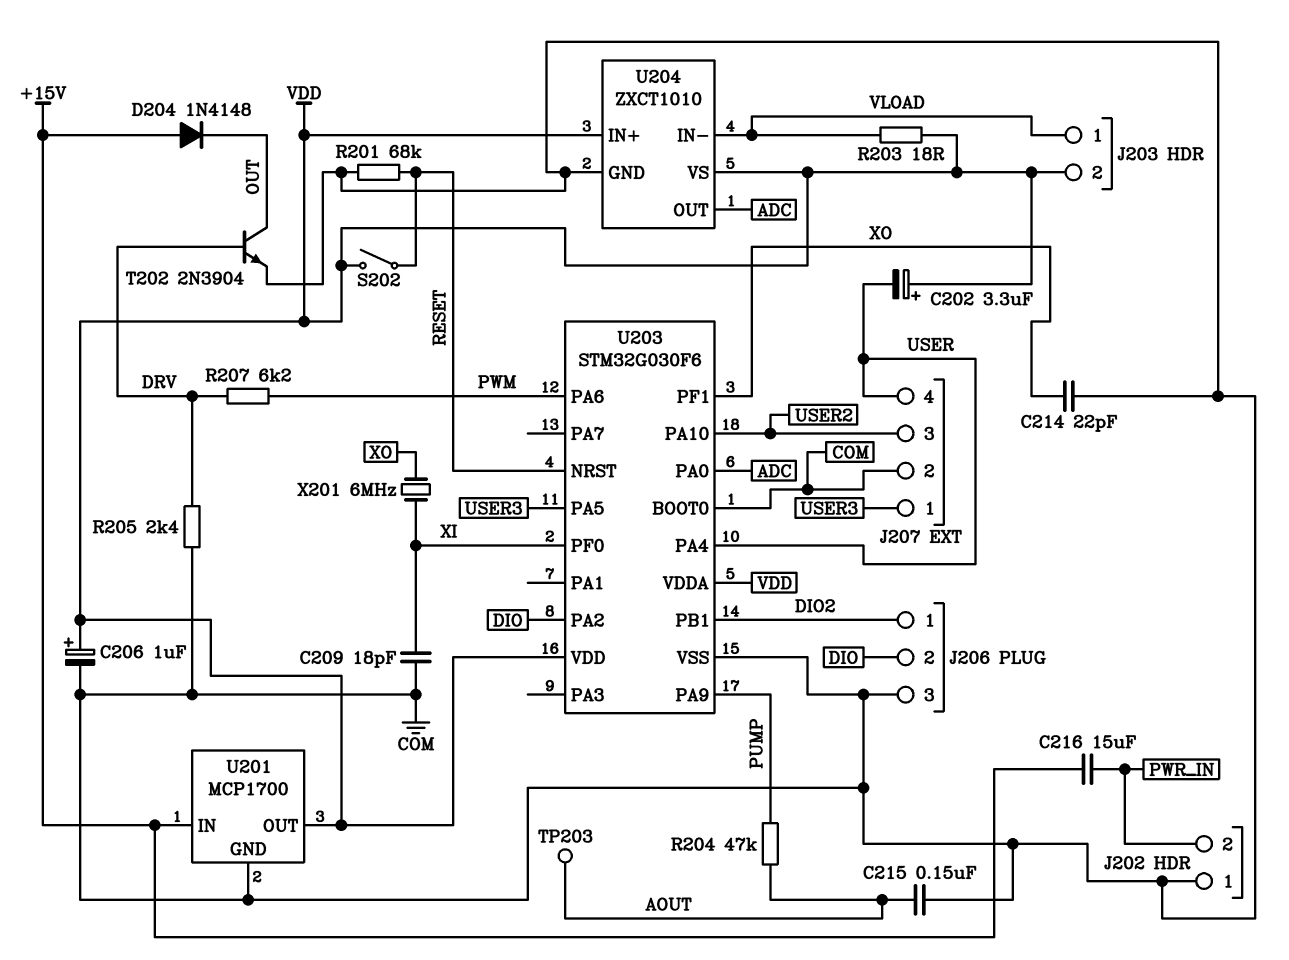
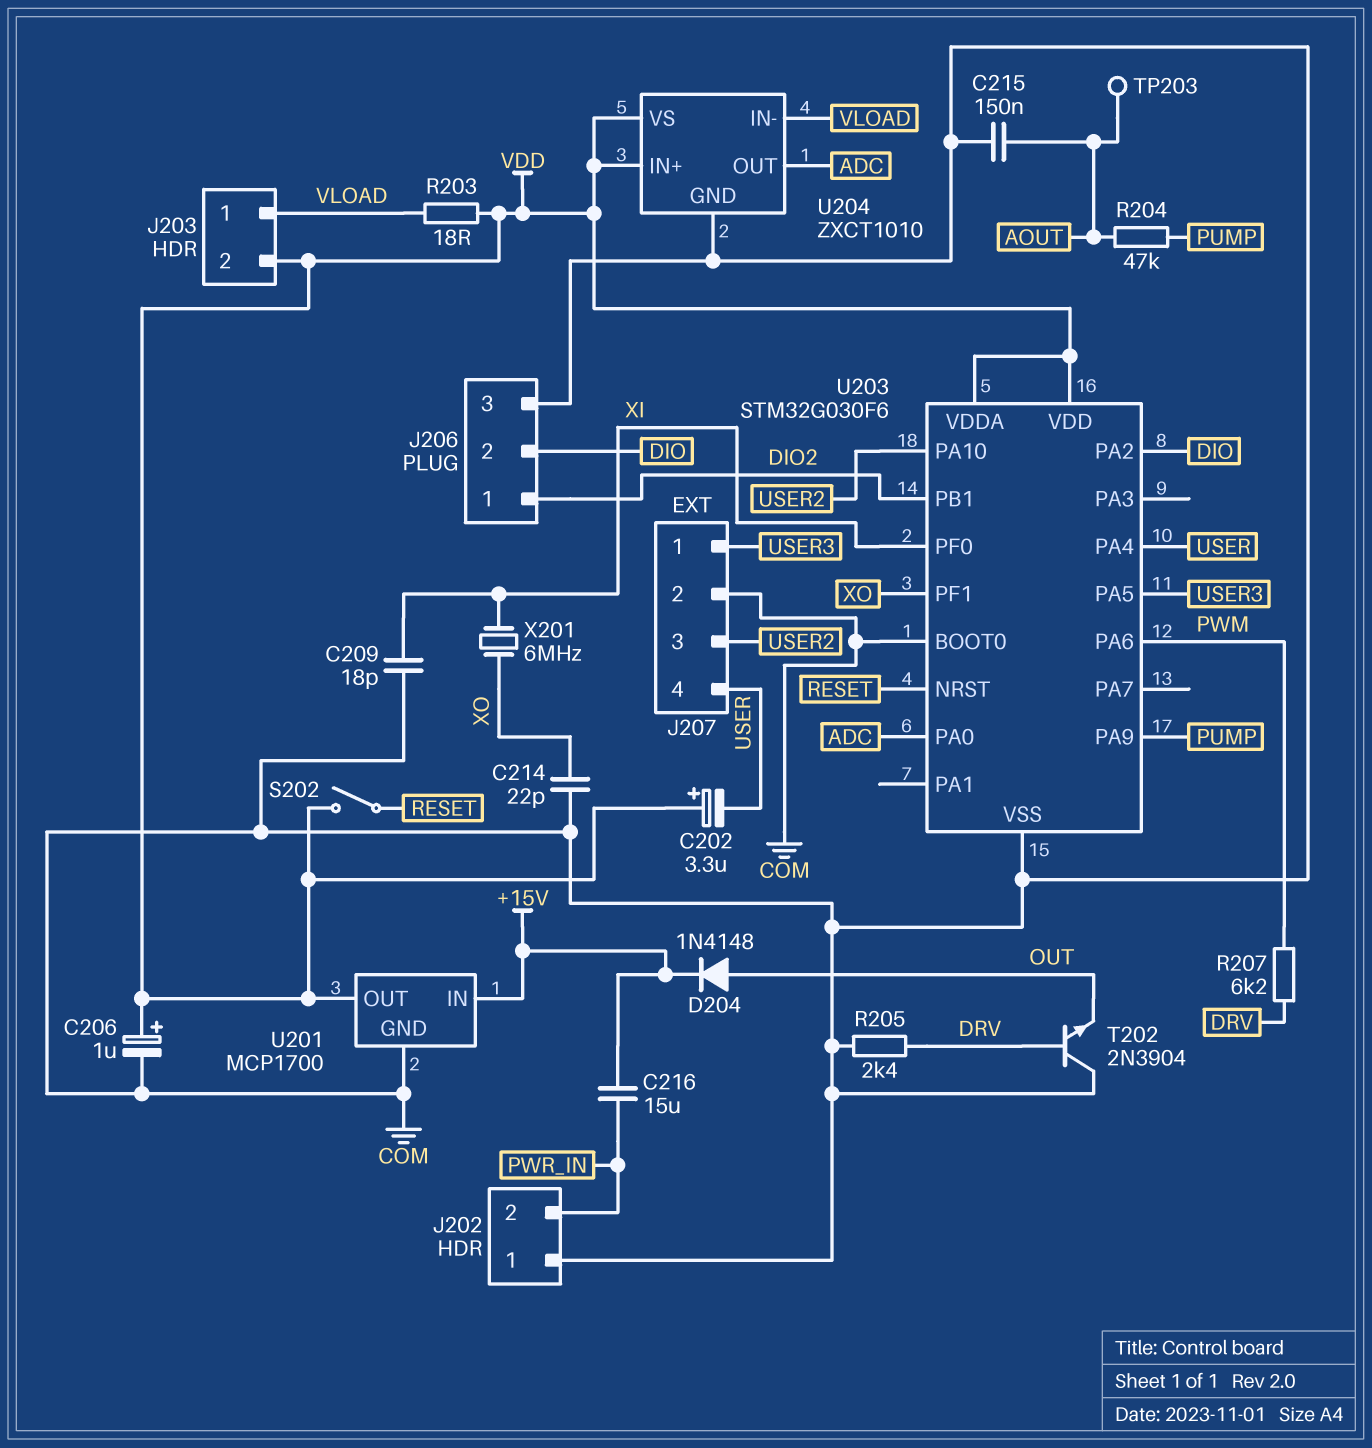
D204: diode 1N4148 (A +15V, K OUT) -> diode 1N4148 (A OUT, K +15V)
R201: 68k (COM, RESET) -> none
T202: NPN 2N3904 (B DRV, C OUT, E COM) -> NPN 2N3904 (B DRV, C COM, E OUT)

